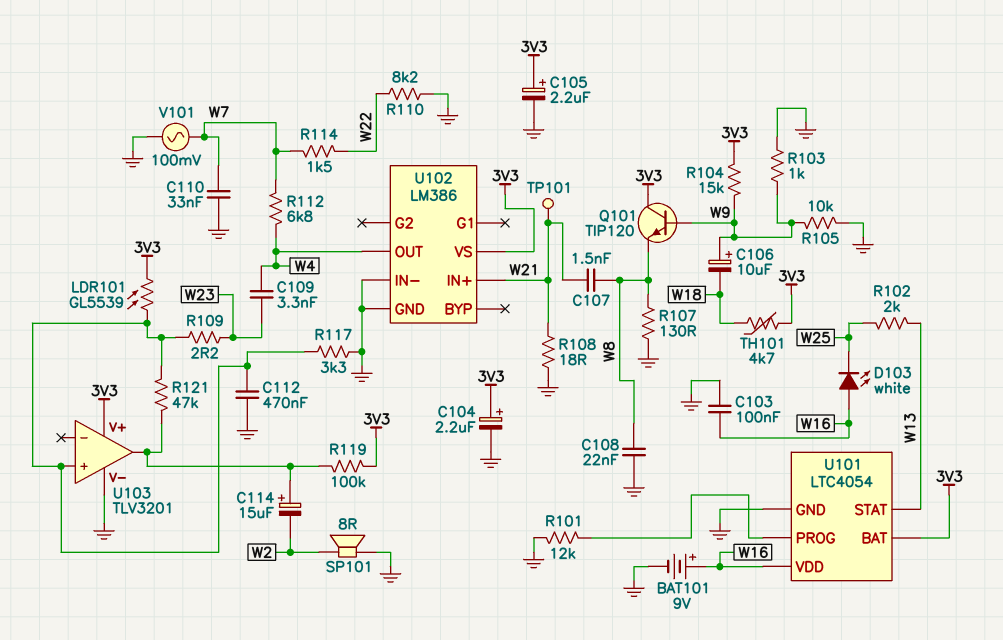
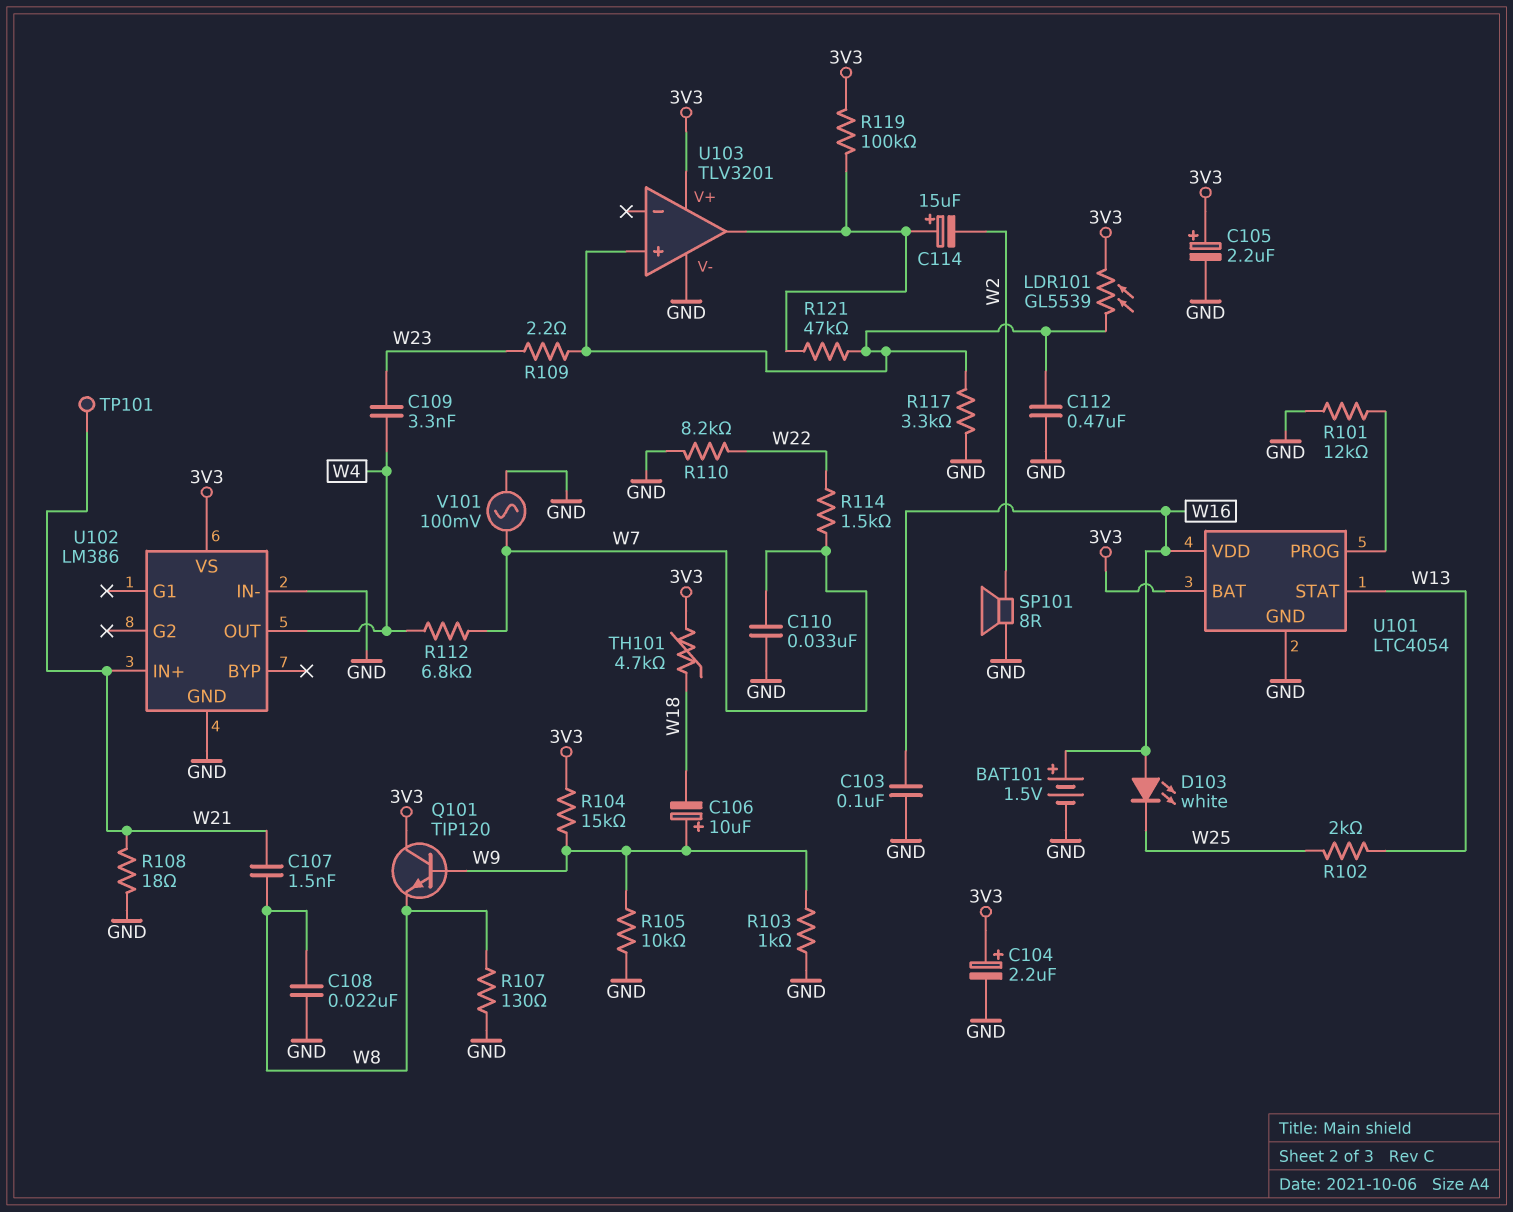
BAT101: 9V (plus W16, minus GND) -> 1.5V (plus W16, minus GND)

